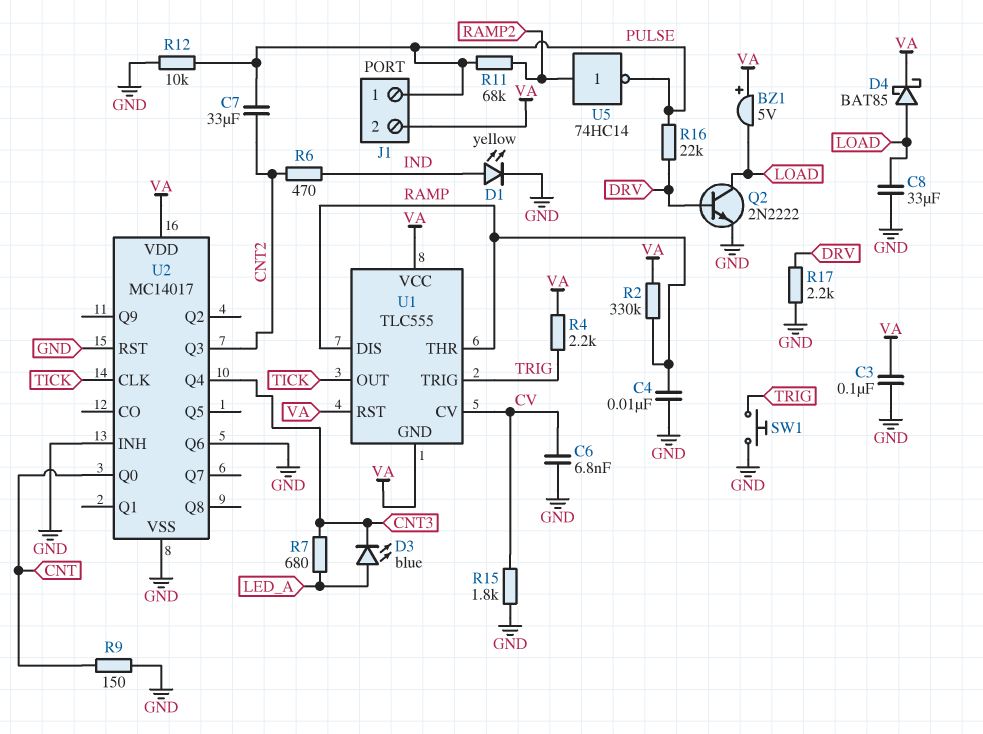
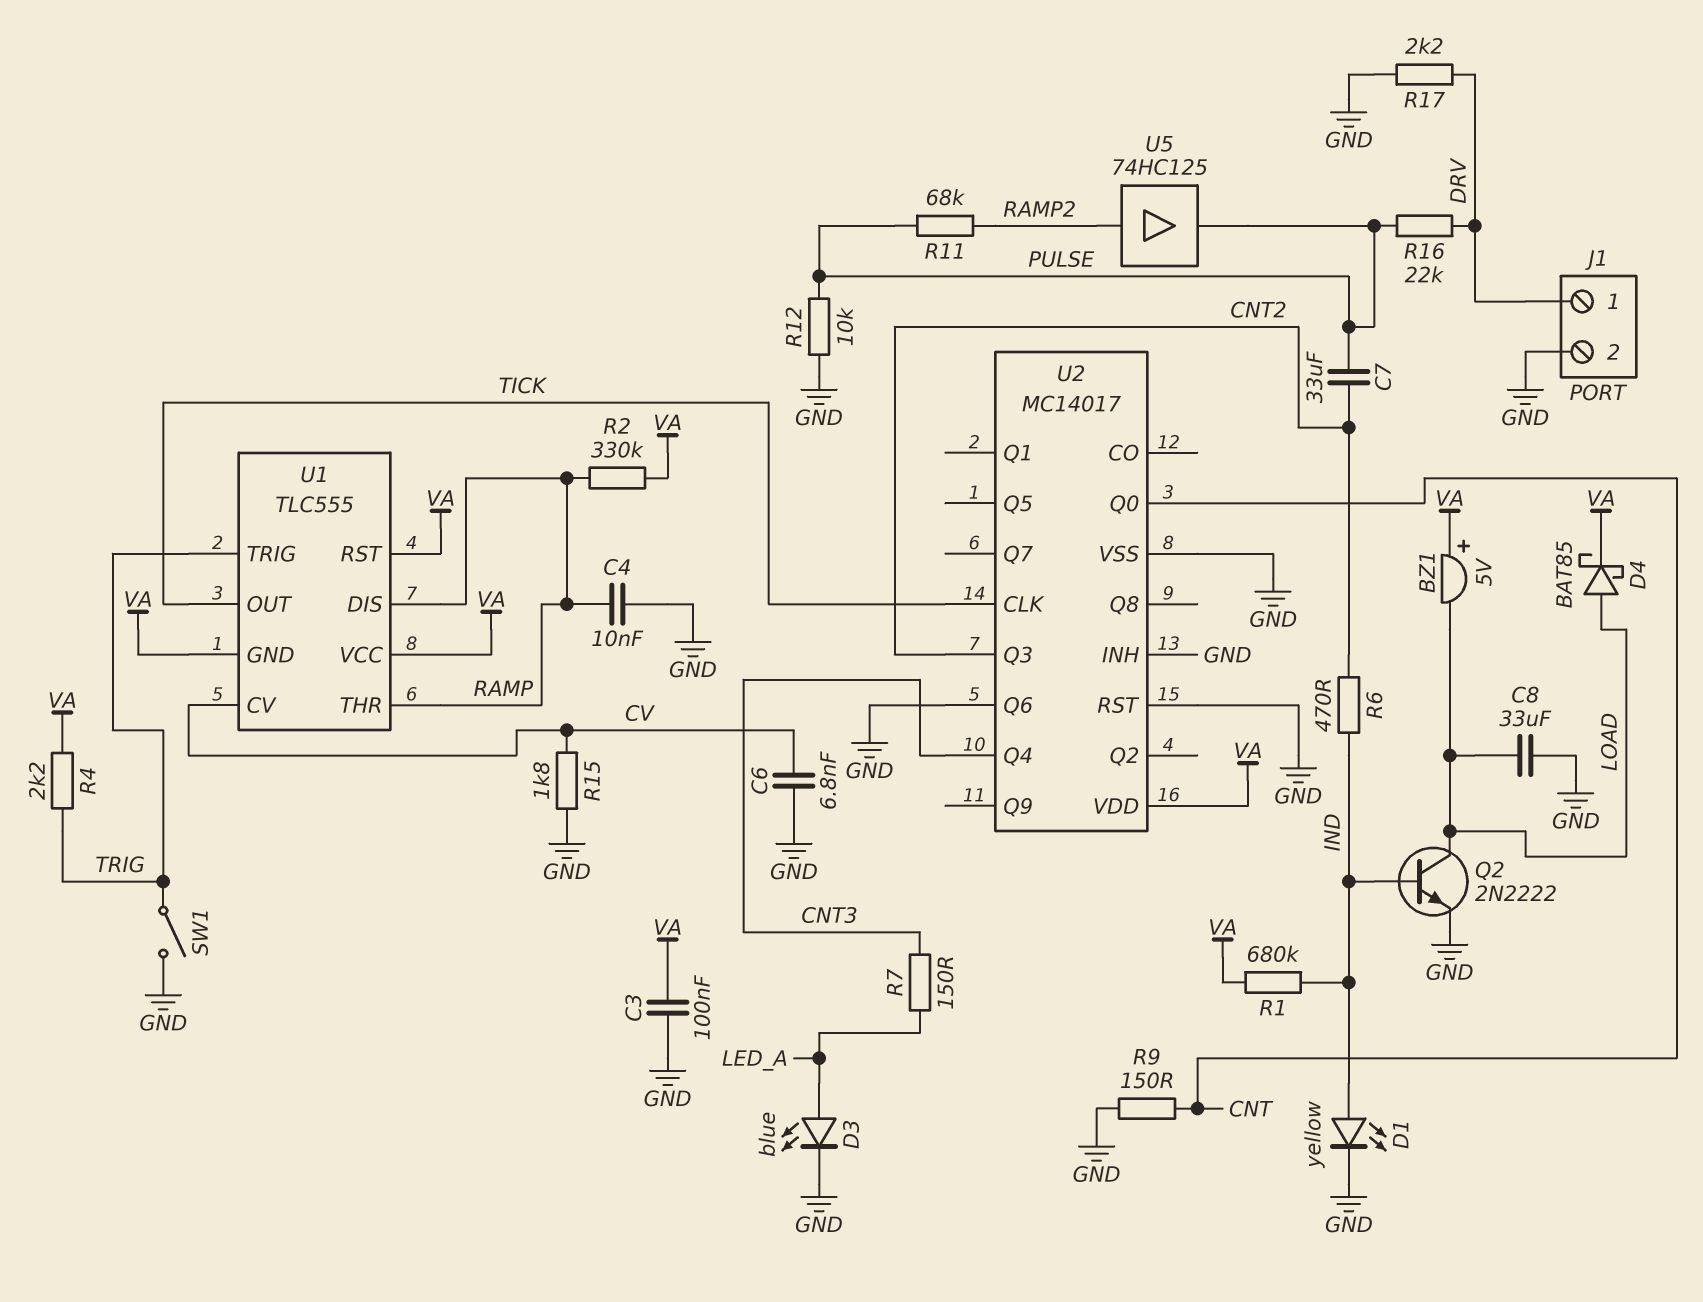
D3: LED blue (A LED_A, K CNT3) -> LED blue (A LED_A, K GND)
J1 pin 1: PULSE -> DRV
J1 pin 2: VA -> GND
Q2: NPN 2N2222 (B DRV, C LOAD, E GND) -> NPN 2N2222 (B IND, C LOAD, E GND)
R1: none -> 680k (IND, VA)
R7: 680 (CNT3, LED_A) -> 150 (CNT3, LED_A)
SW1: button (GND, TRIG) -> switch (GND, TRIG)
U5: NOT 74HC14 (in RAMP2, out PULSE) -> buffer 74HC125 (in RAMP2, out PULSE)

